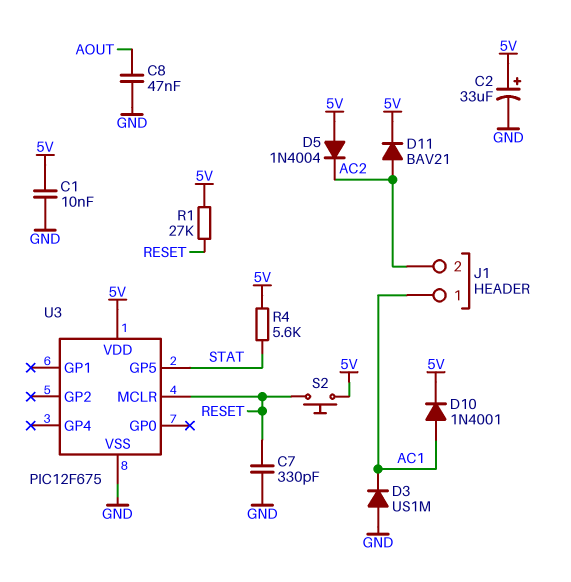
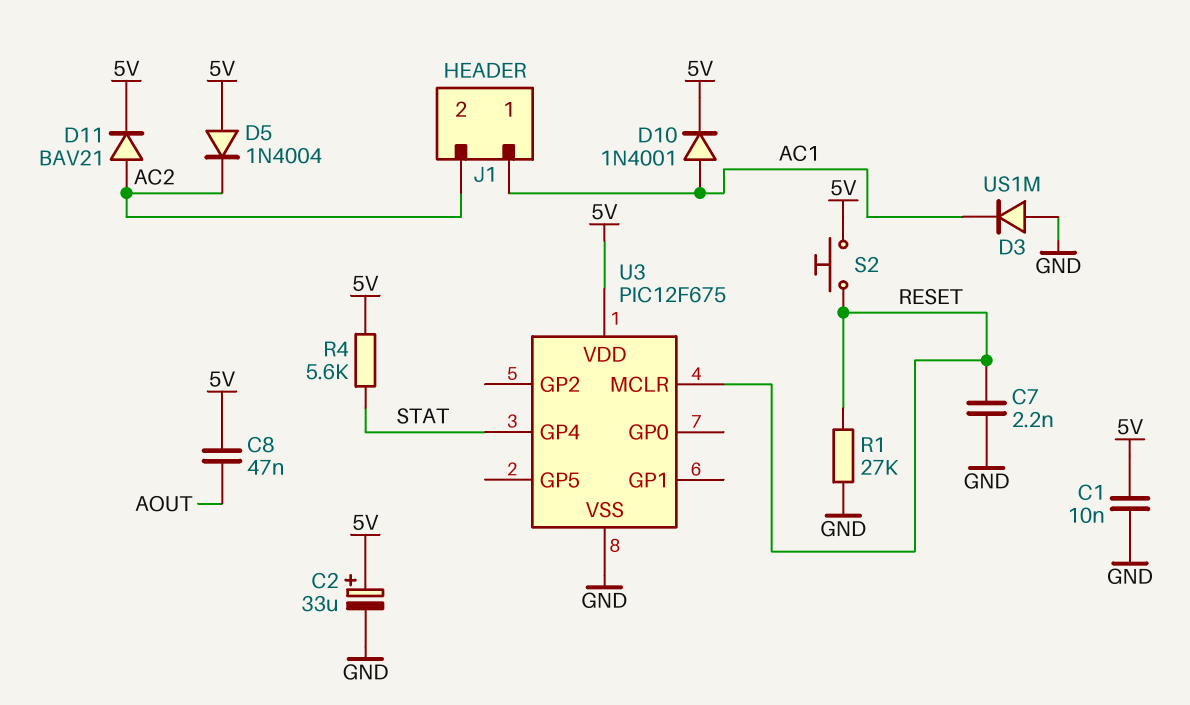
C7: 330pF (GND, RESET) -> 2.2nF (GND, RESET)
C8: 47nF (AOUT, GND) -> 47nF (5V, AOUT)
R1: 27k (5V, RESET) -> 27k (GND, RESET)
U3 pin GP4: none -> STAT
U3 pin GP5: STAT -> none

